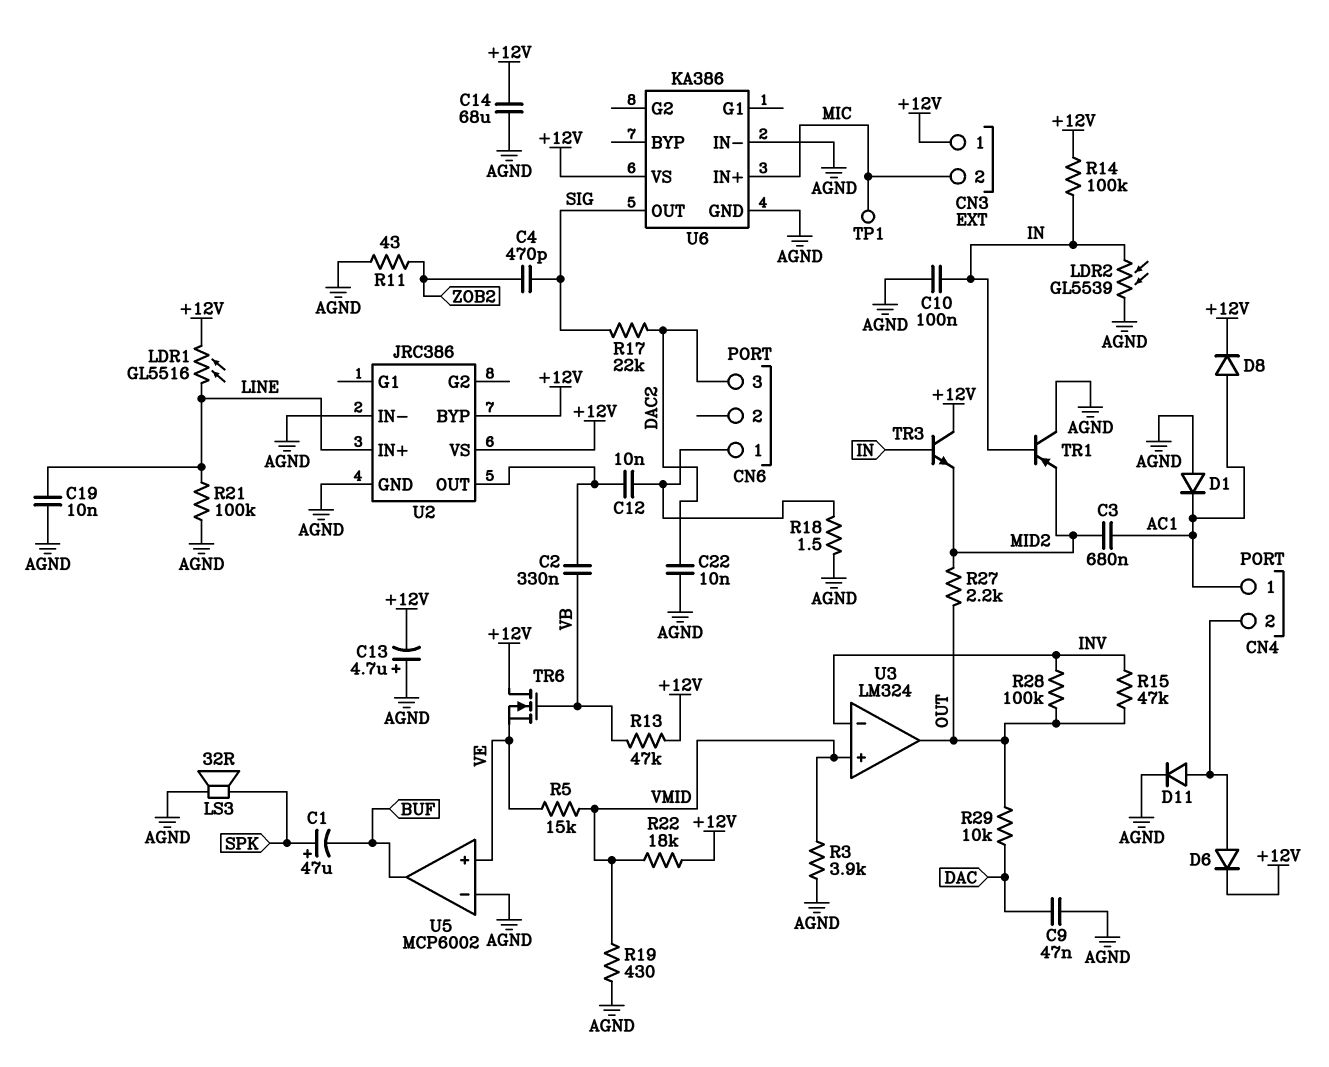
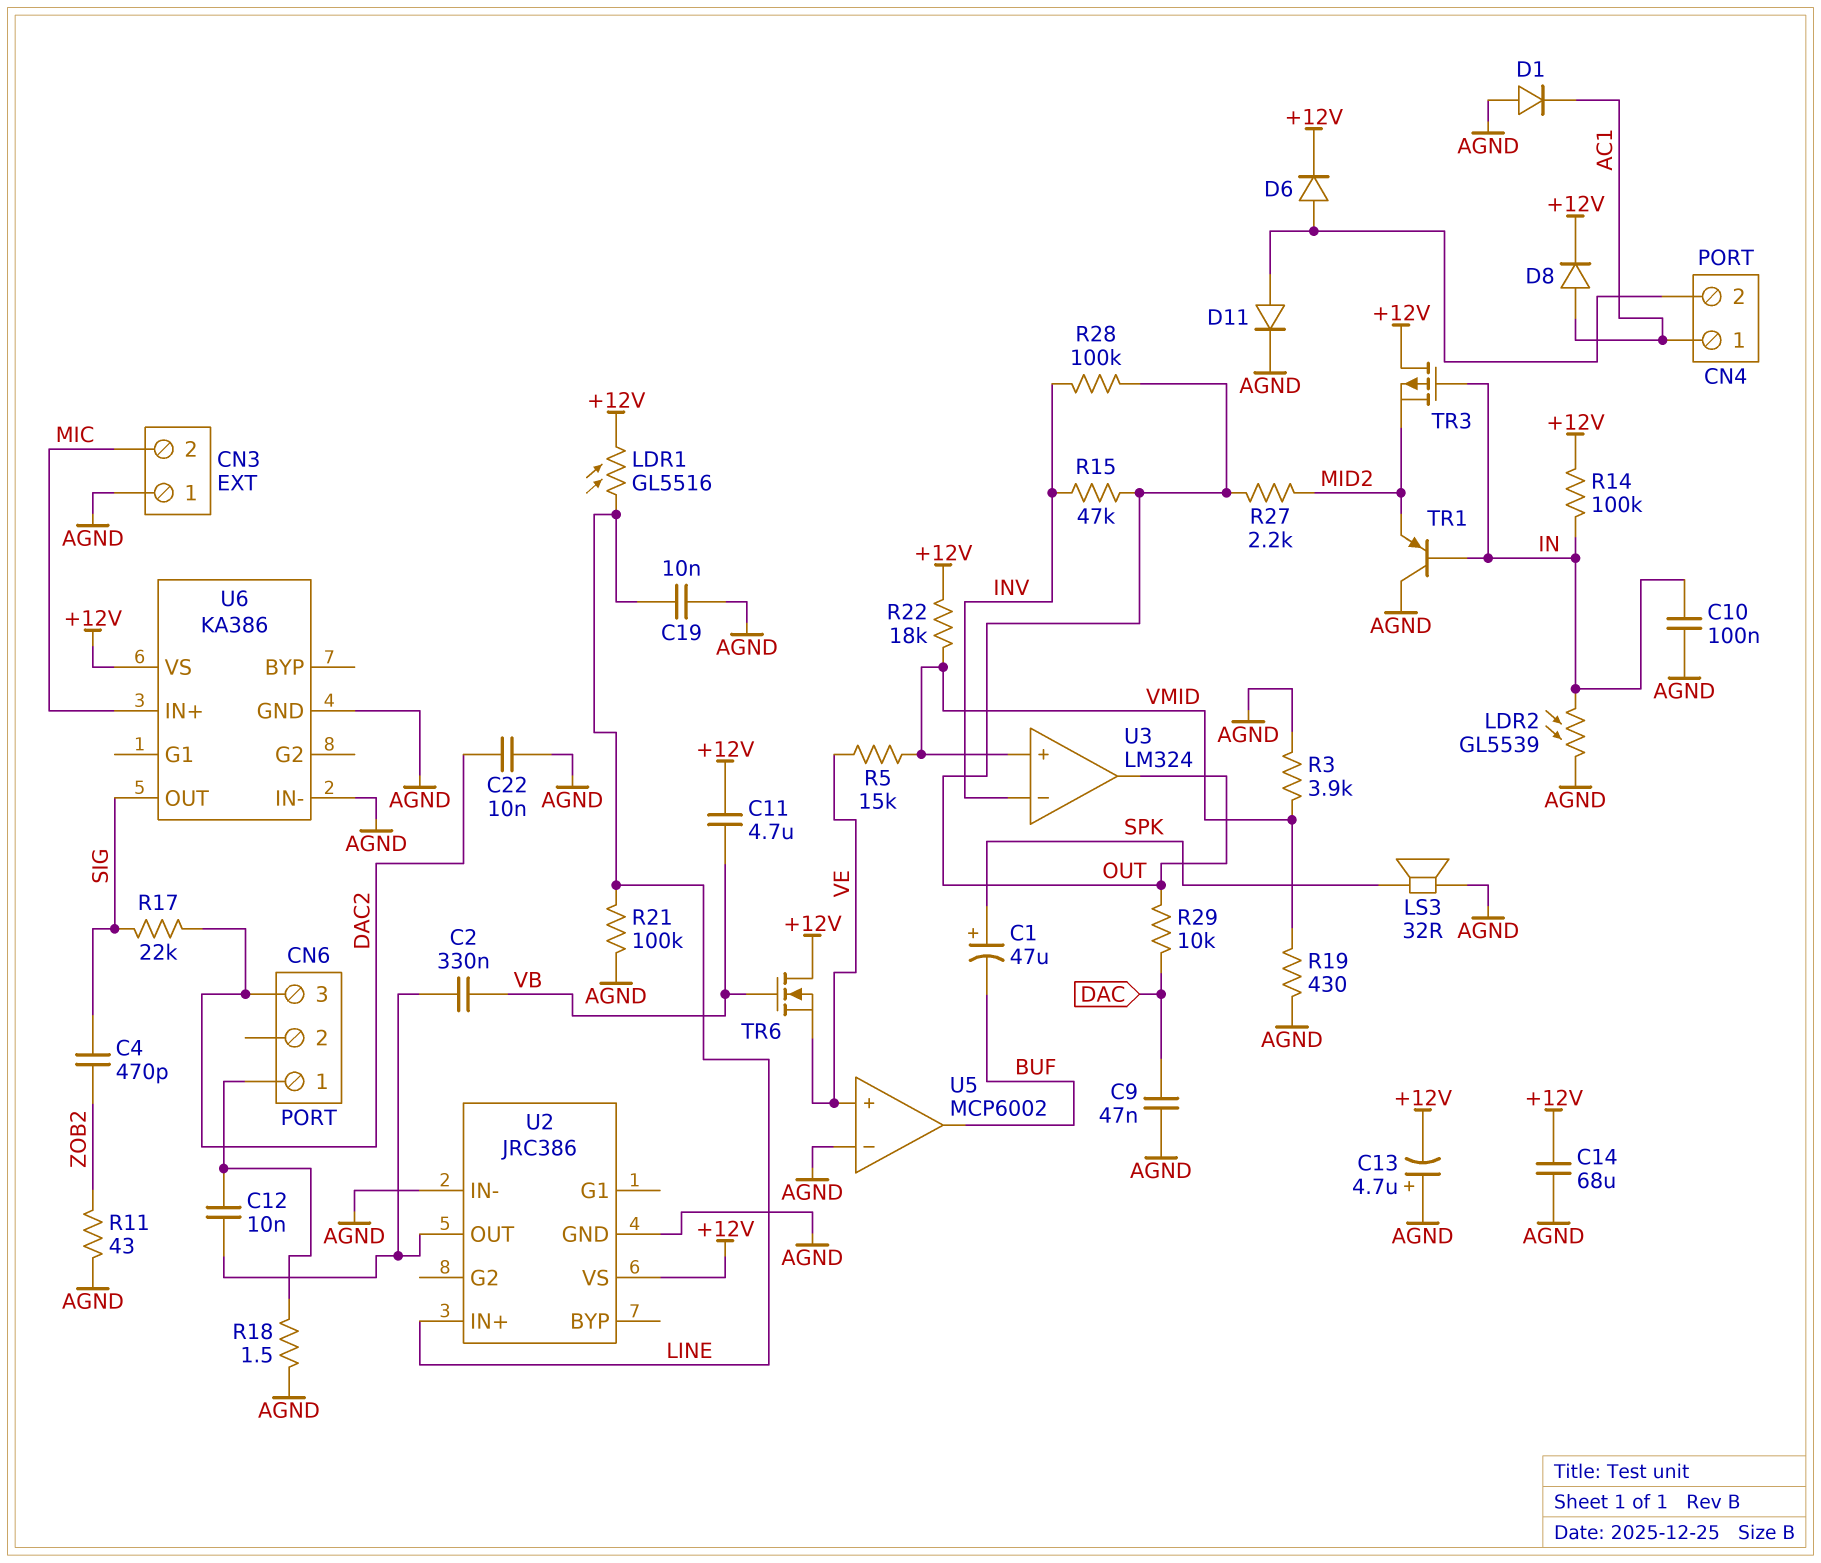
C3: 680nF (AC1, MID2) -> none
C11: none -> 4.7uF (+12V, VB)
CN3 pin 1: +12V -> AGND
R13: 47k (+12V, VB) -> none
TP1: test point (MIC) -> none
TR3: NPN (B IN, C +12V, E MID2) -> PMOS (G IN, D +12V, S MID2)
U2 pin BYP: +12V -> none

